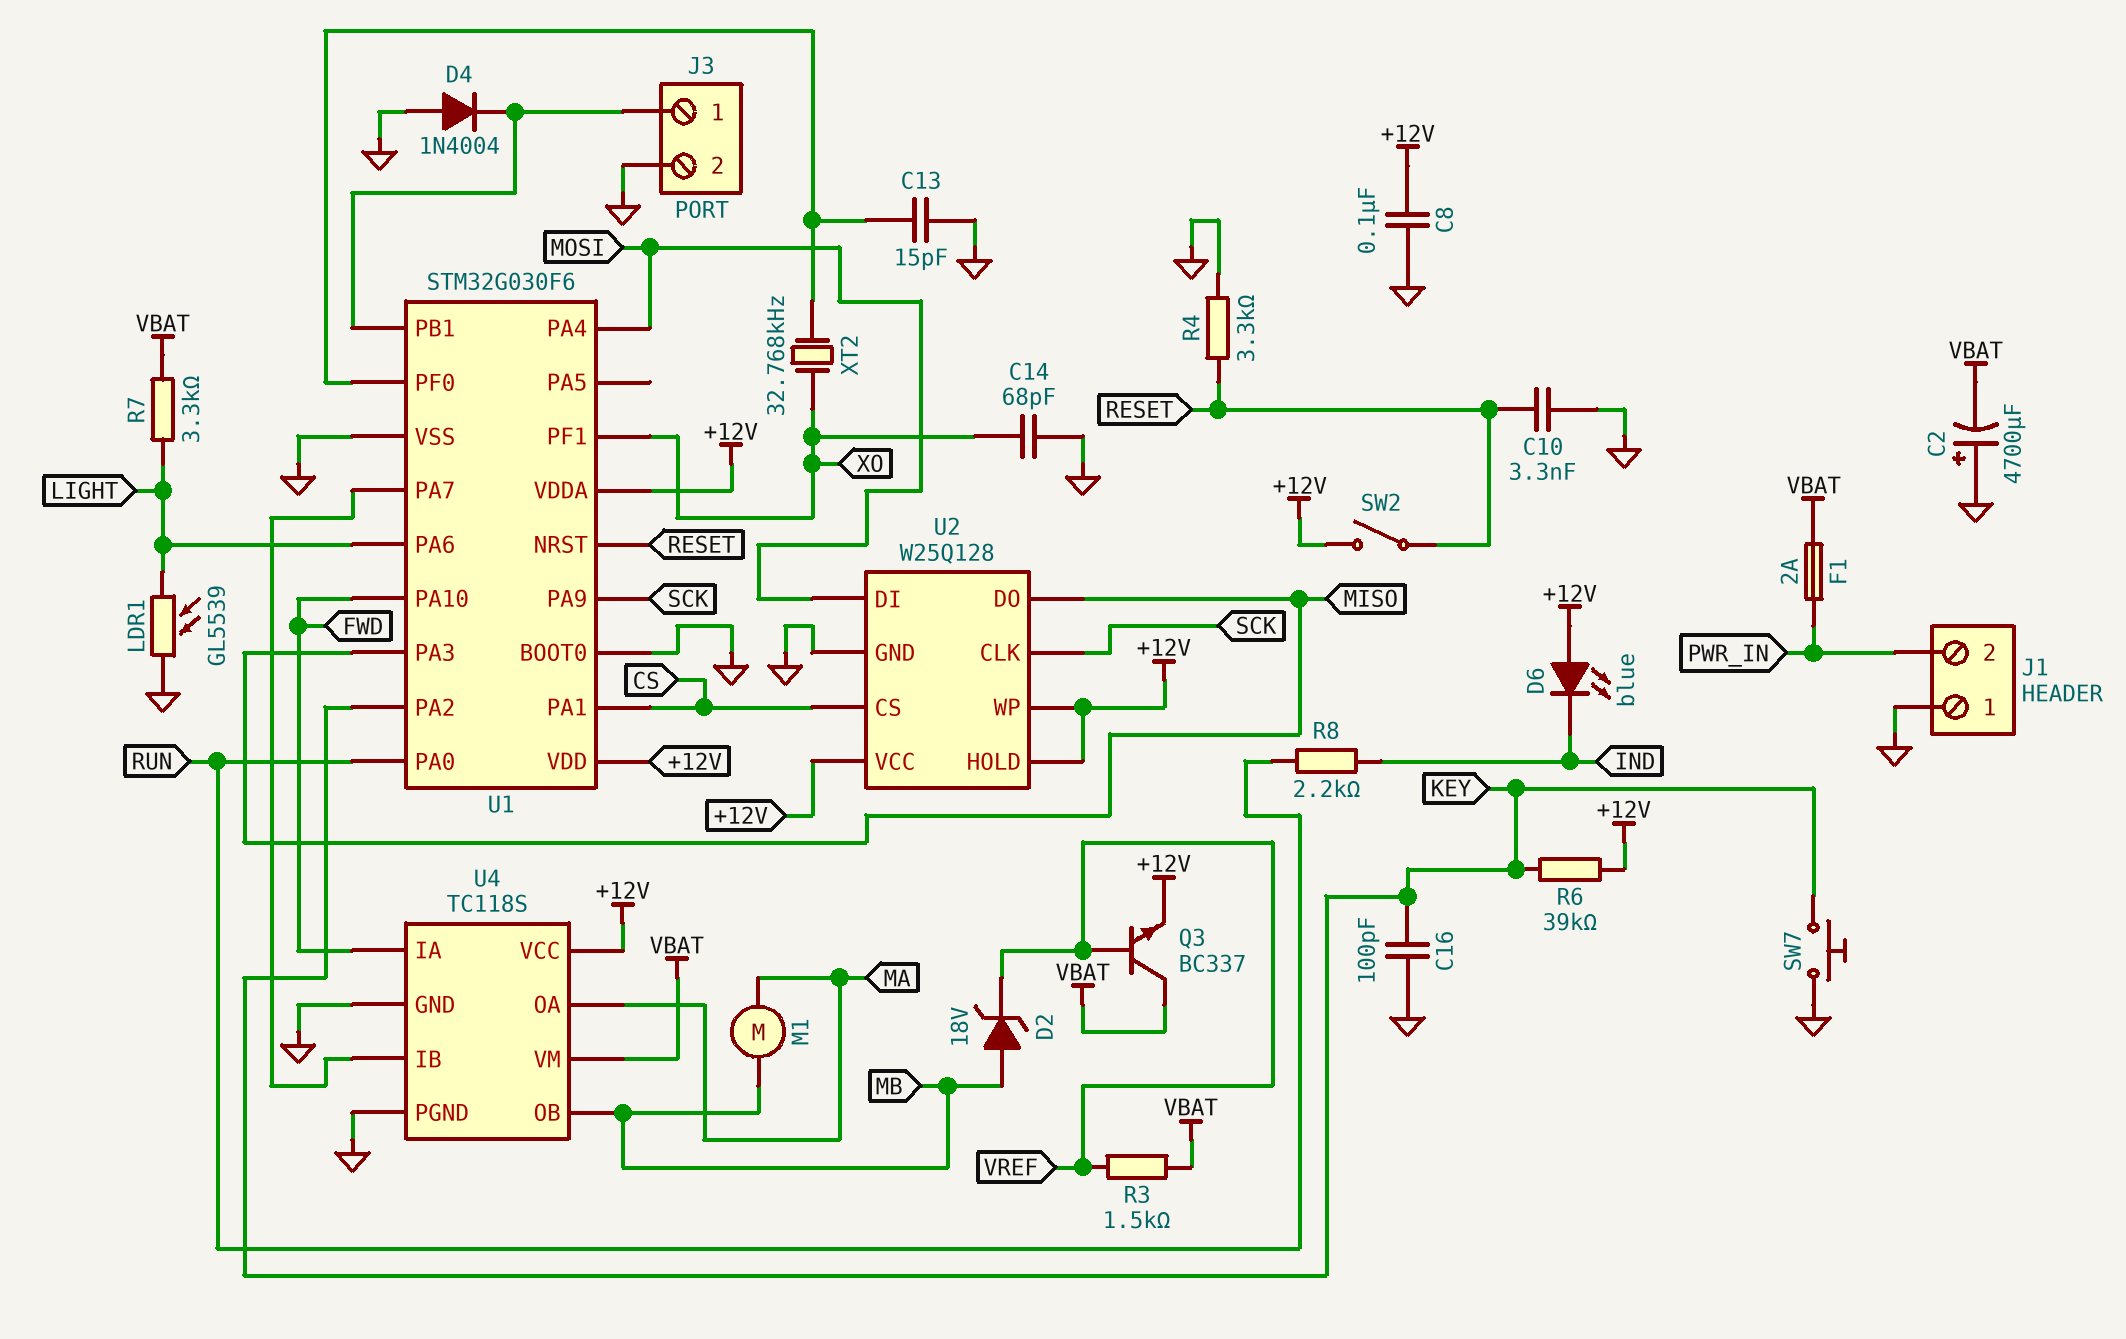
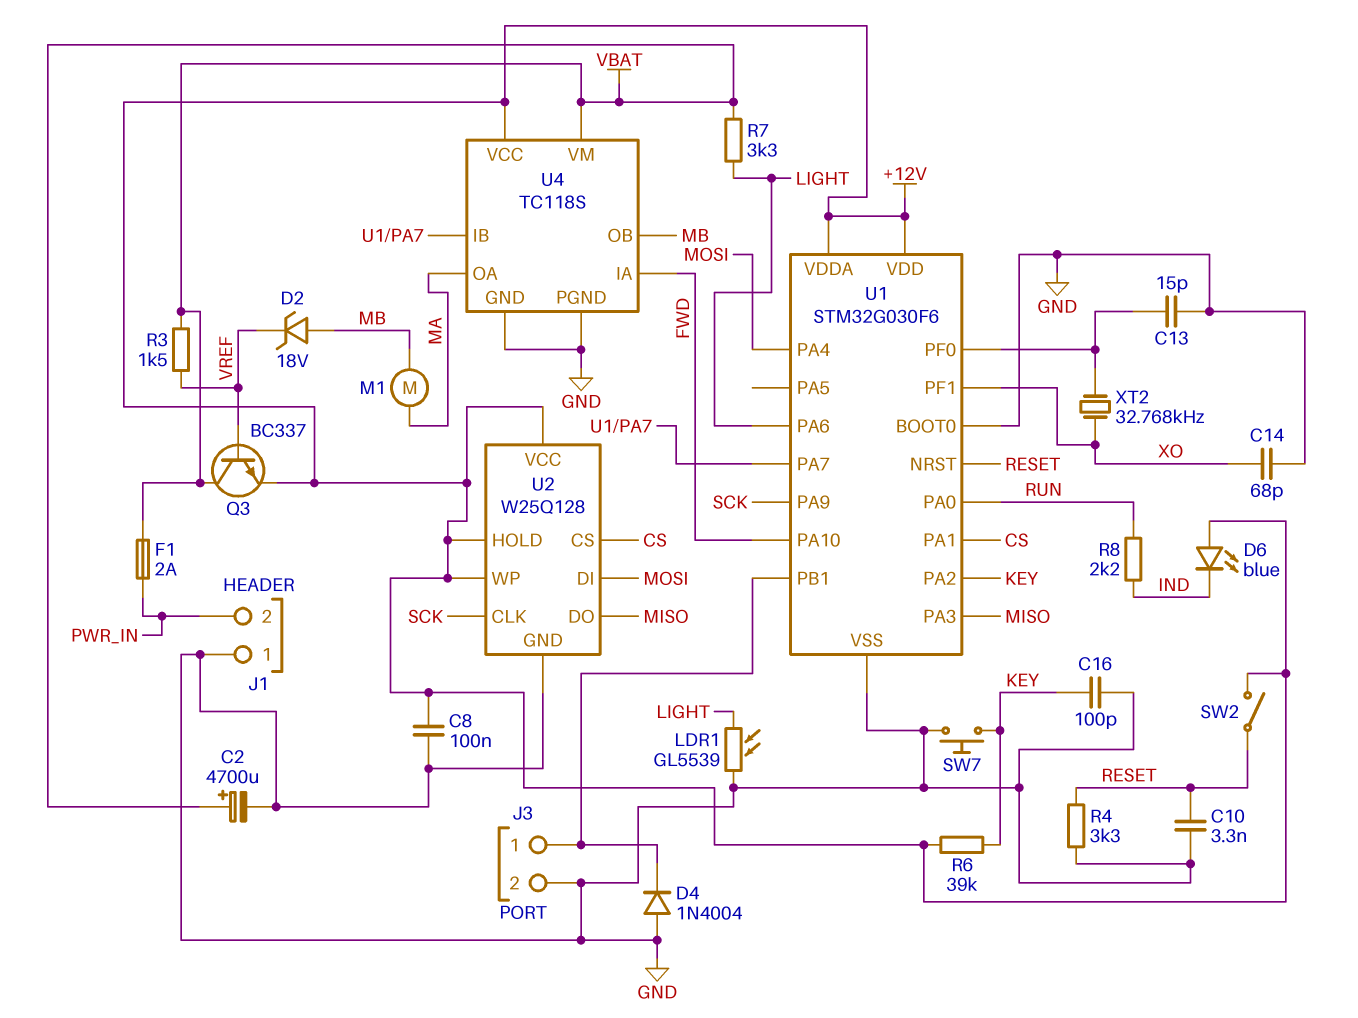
C2: 4700uF (plus GND, minus VBAT) -> 4700uF (plus VBAT, minus GND)

